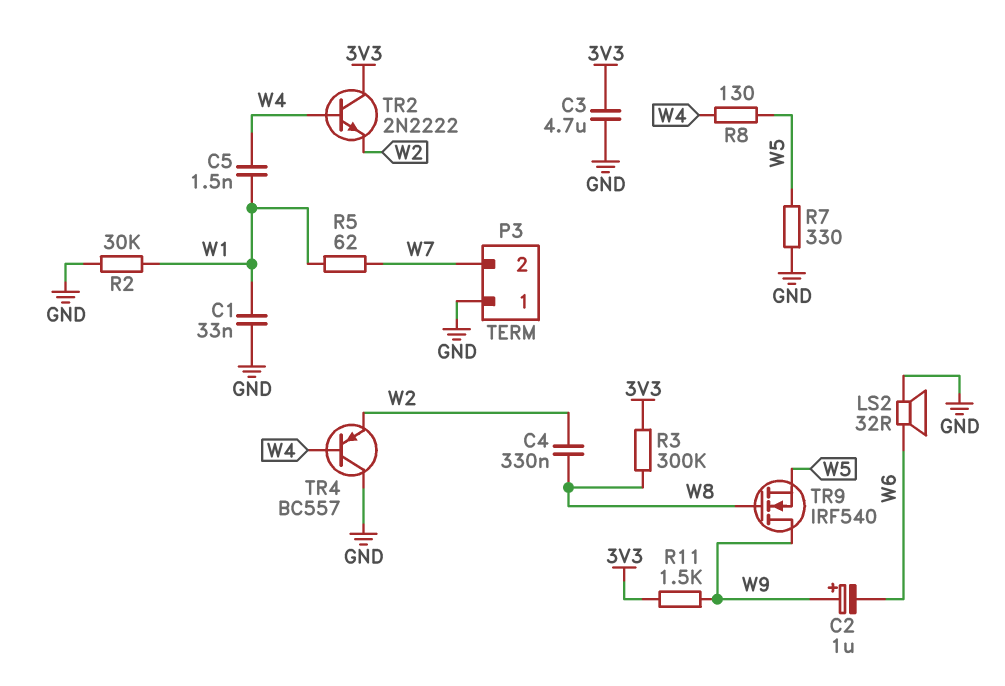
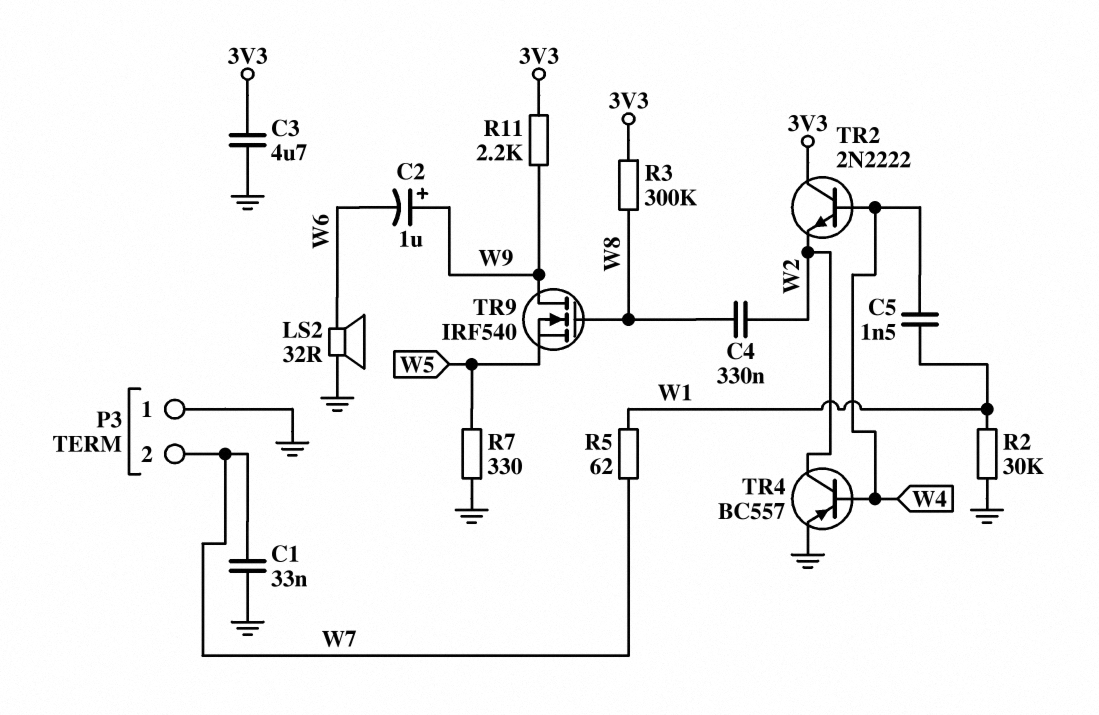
C1: 33nF (GND, W1) -> 33nF (GND, W7)
R8: 130 (W4, W5) -> none
R11: 1.5k (3V3, W9) -> 2.2k (3V3, W9)
TR4: PNP BC557 (B W4, C GND, E W2) -> PNP BC557 (B W4, C W2, E GND)

